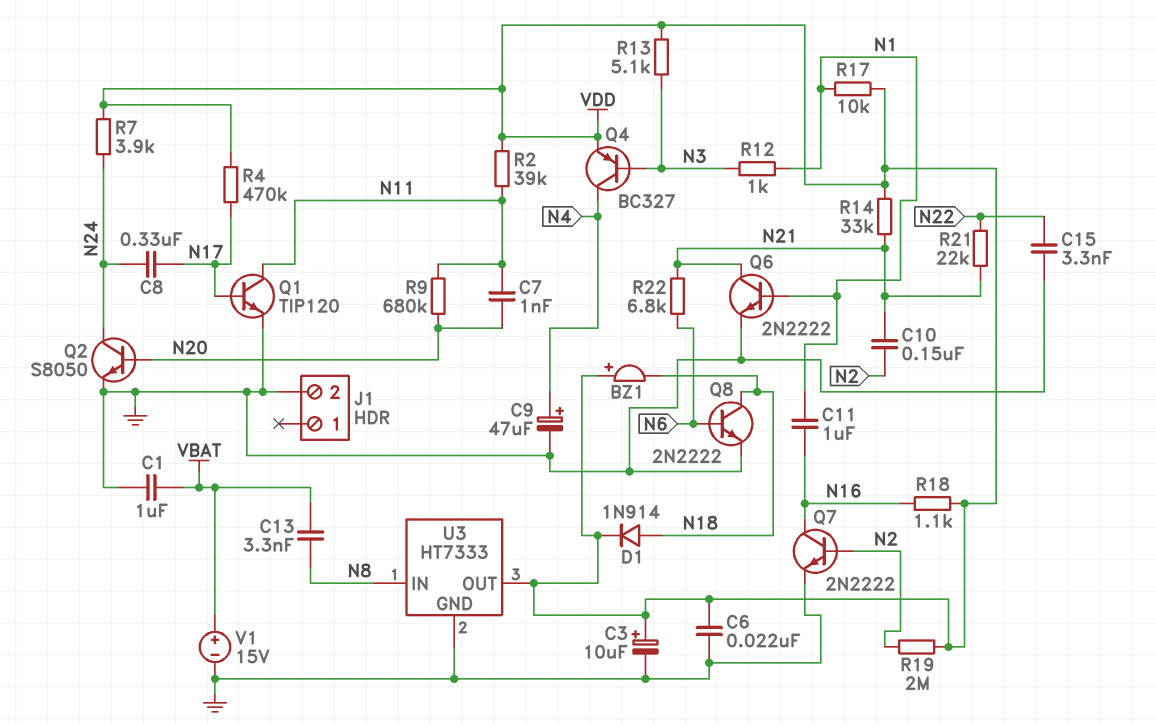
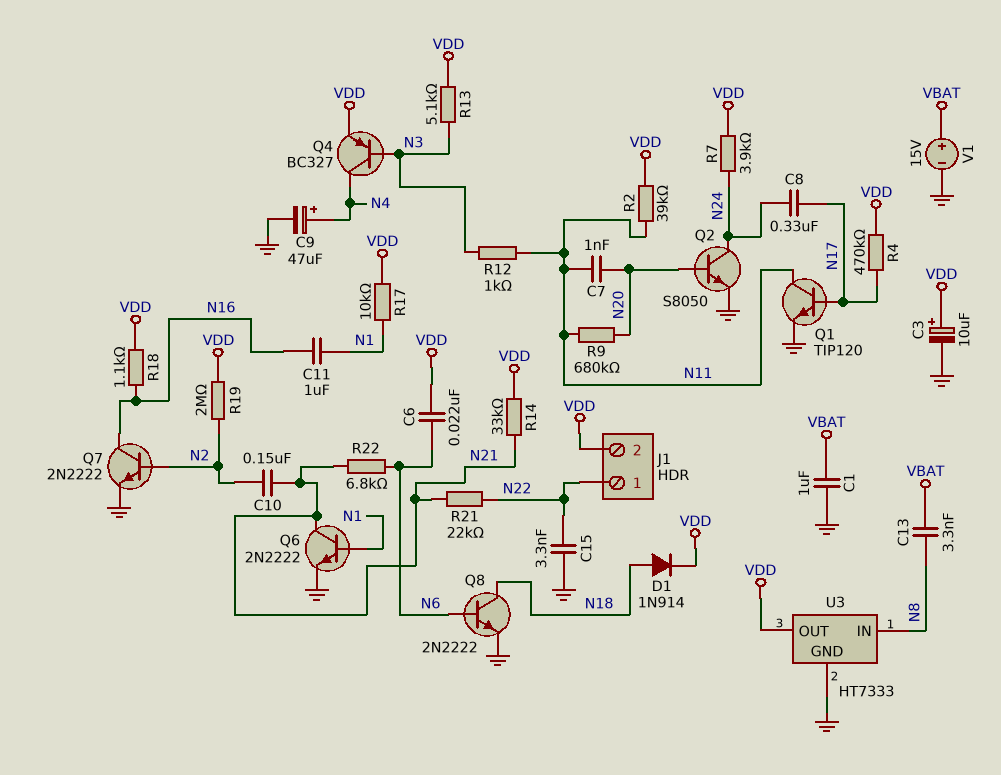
BZ1: buzzer (plus VDD, minus N18) -> none
C6: 22nF (GND, VDD) -> 22nF (N6, VDD)
J1 pin 1: none -> N22
J1 pin 2: GND -> VDD
R12: 1k (N1, N3) -> 1k (N3, N11)

